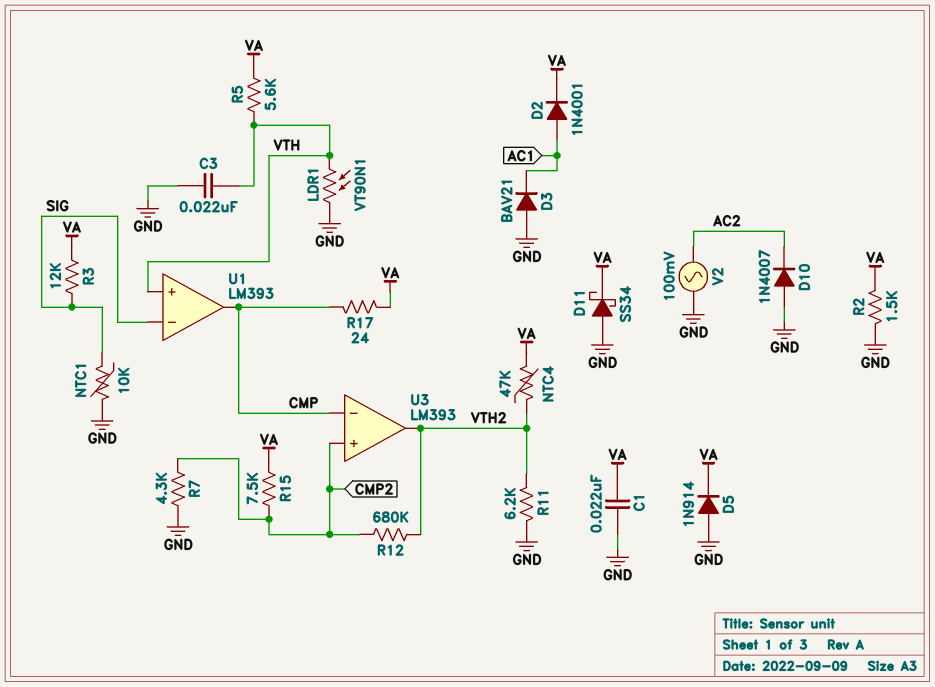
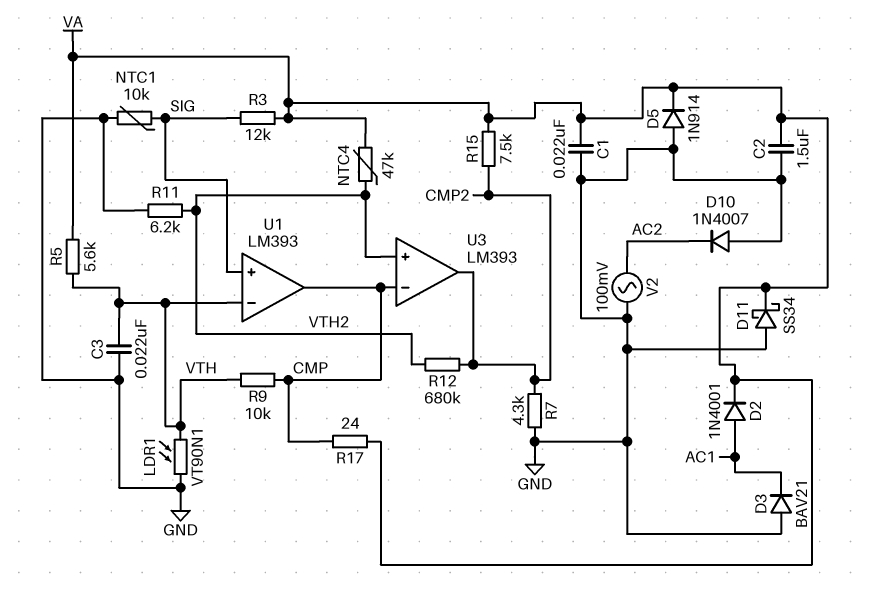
C2: none -> 1.5uF (GND, VA)
R2: 1.5k (GND, VA) -> none
R9: none -> 10k (CMP, VTH)
U1 pin in+: VTH -> SIG
U1 pin in-: SIG -> VTH
U3 pin in+: CMP2 -> VTH2
U3 pin out: VTH2 -> CMP2

